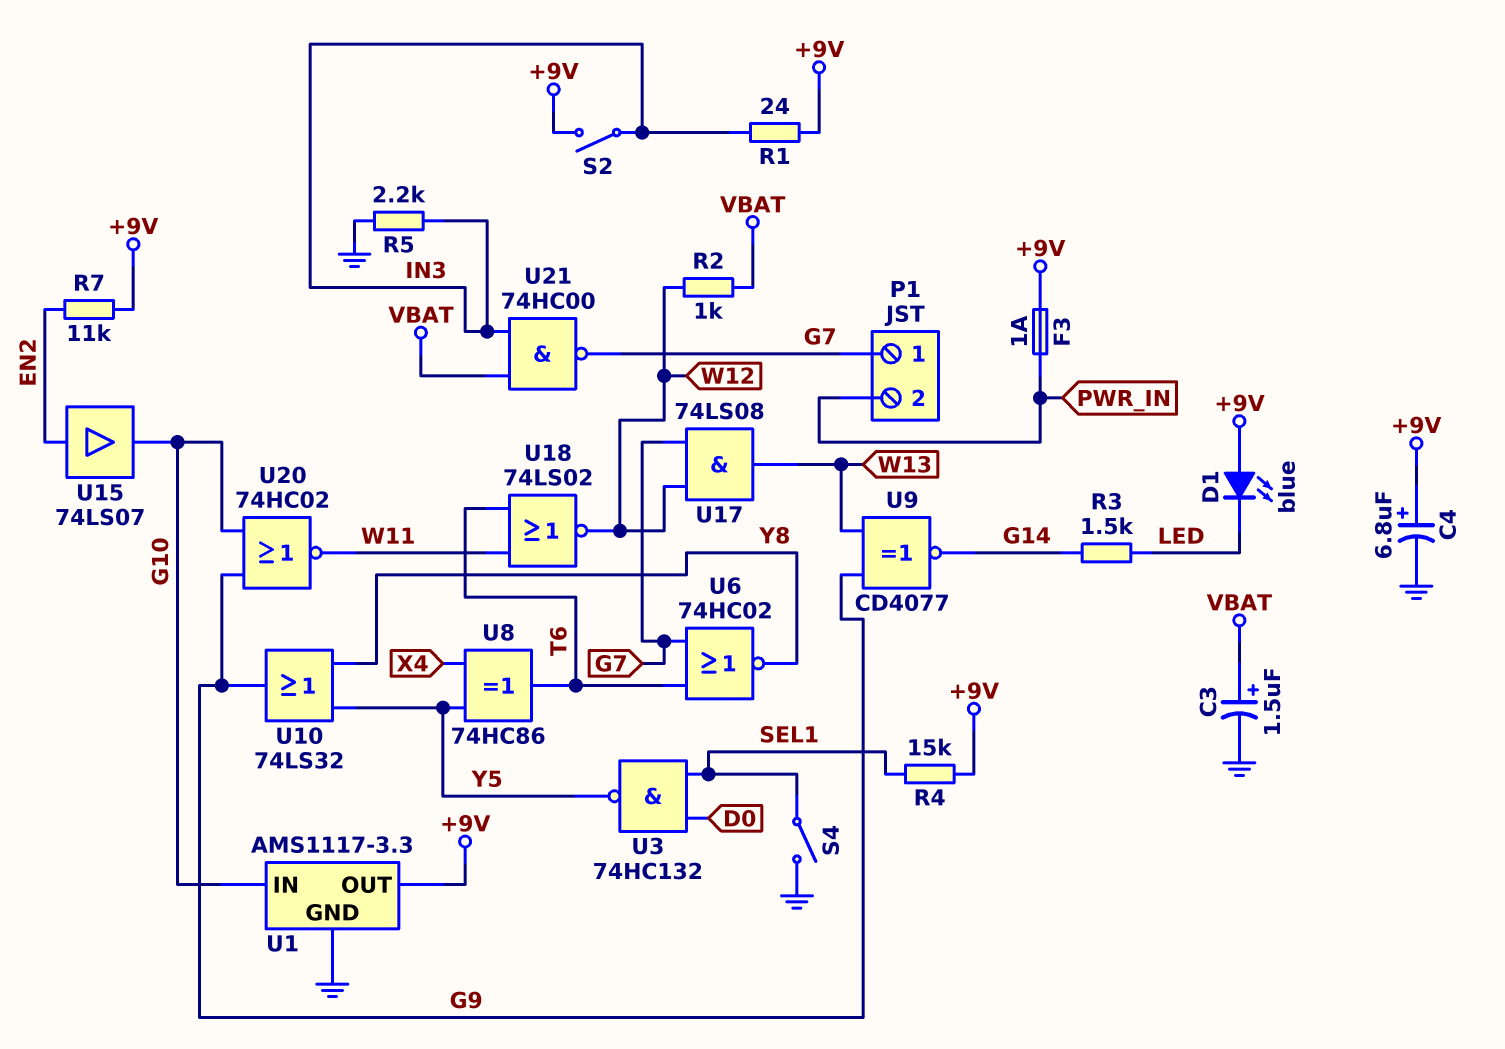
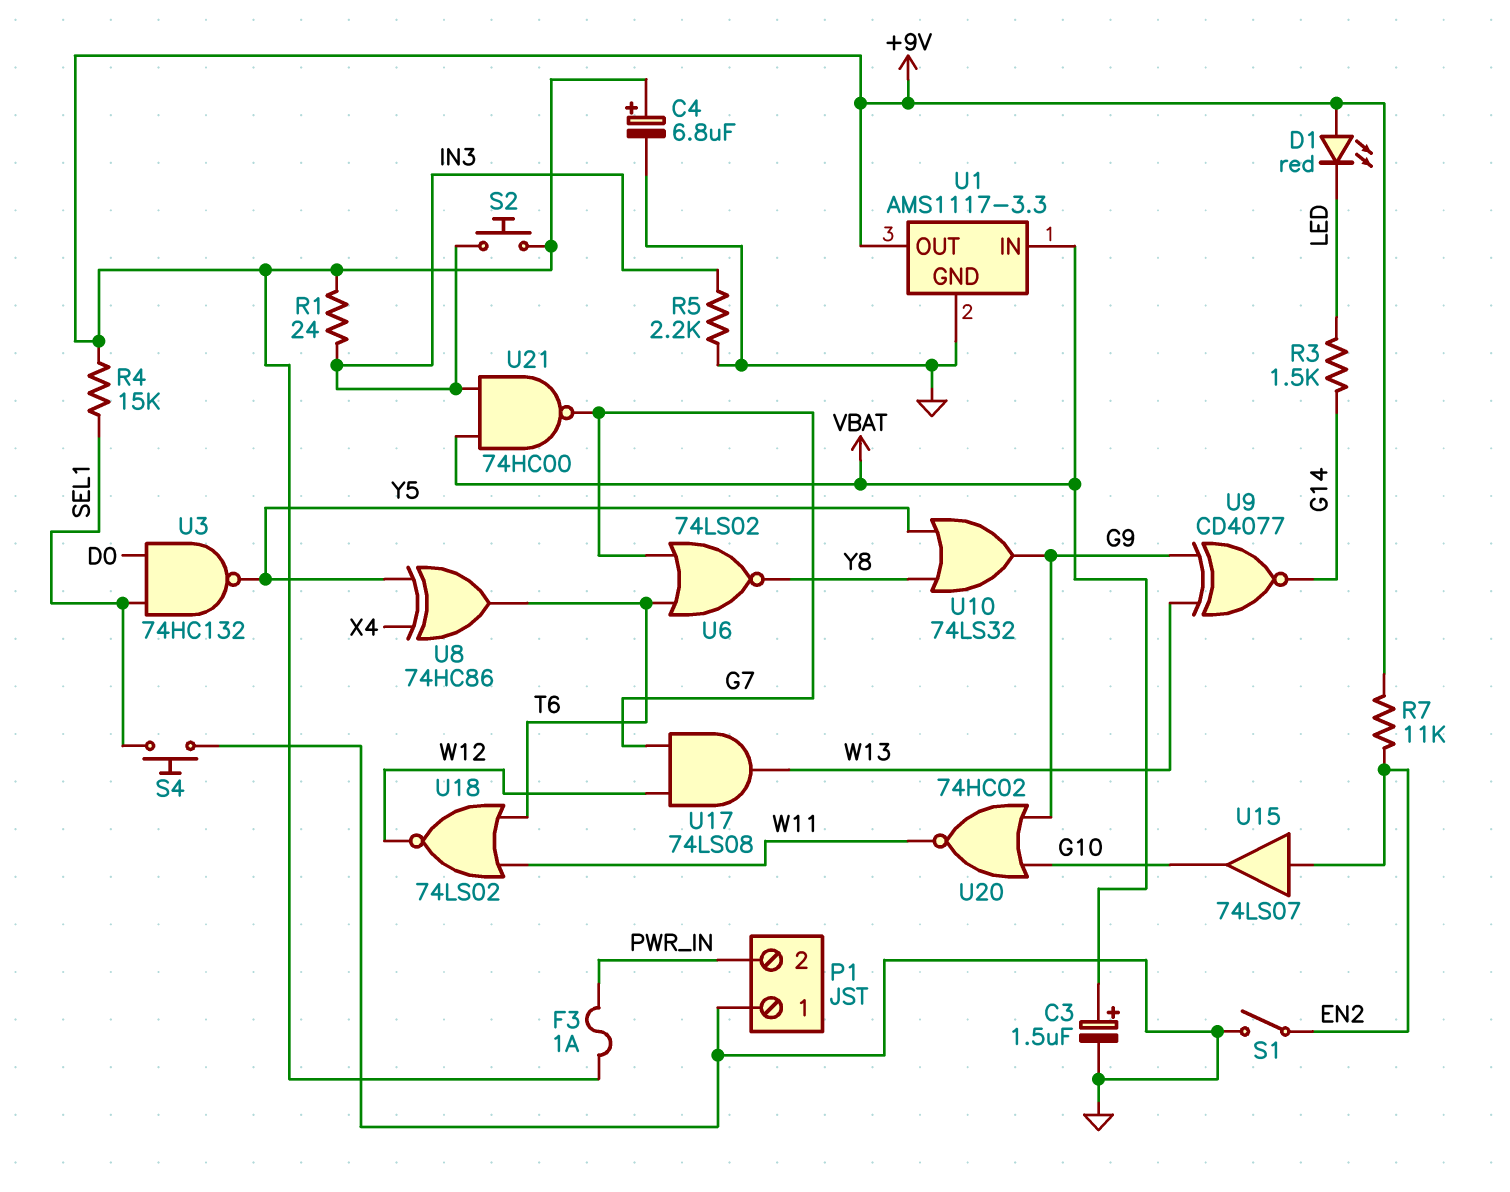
D1: LED blue (A +9V, K LED) -> LED red (A +9V, K LED)
P1 pin 1: G7 -> GND
R2: 1k (VBAT, W12) -> none
S1: none -> switch (EN2, GND)
S2: switch (+9V, IN3) -> button (+9V, IN3)
S4: switch (GND, SEL1) -> button (GND, SEL1)
U1 pin IN: G10 -> VBAT
U6: NOR 74HC02 (in G7, in T6, out Y8) -> NOR 74LS02 (in G7, in T6, out Y8)

